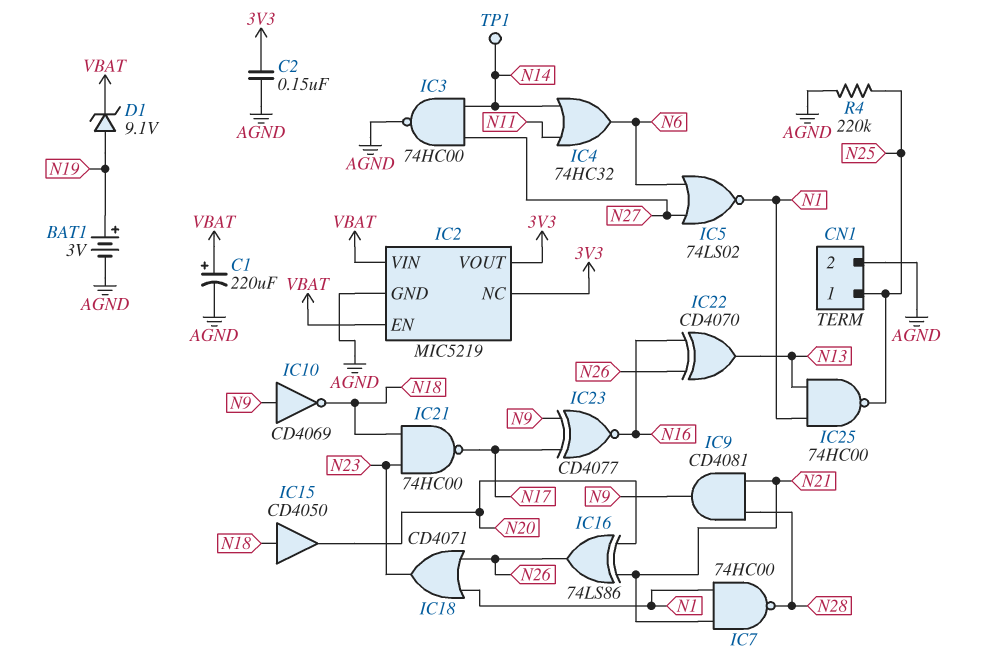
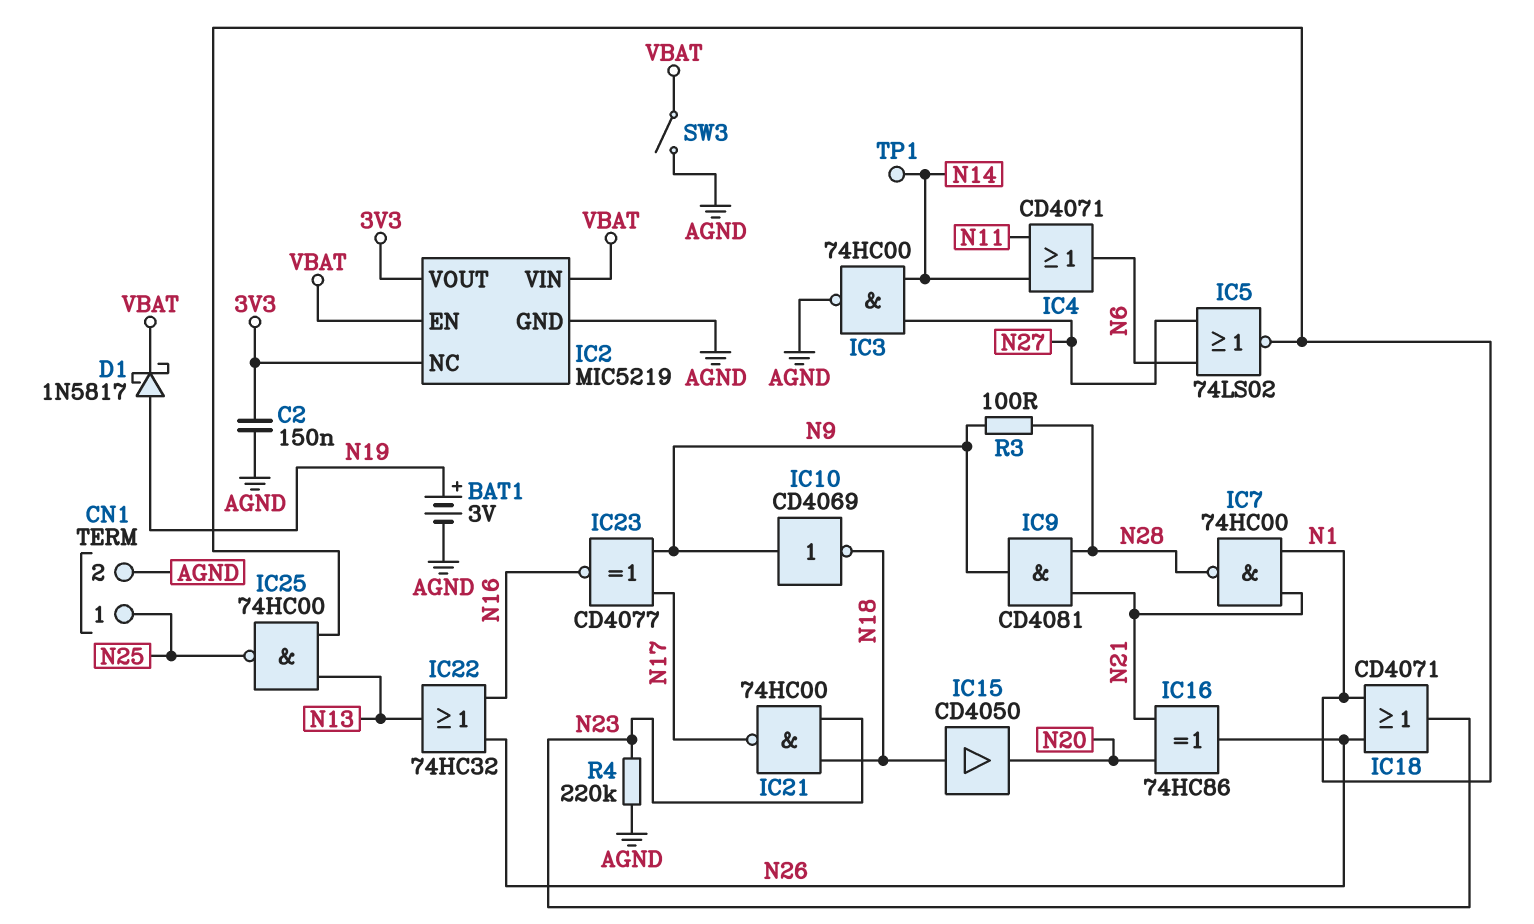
C1: 220uF (plus VBAT, minus AGND) -> none
D1: zener 9.1V (A N19, K VBAT) -> schottky 1N5817 (A N19, K VBAT)
IC4: OR 74HC32 (in N11, in N14, out N6) -> OR CD4071 (in N11, in N14, out N6)
IC16: XOR 74LS86 (in N20, in N21, out N26) -> XOR 74HC86 (in N20, in N21, out N26)
IC22: XOR CD4070 (in N16, in N26, out N13) -> OR 74HC32 (in N16, in N26, out N13)
R3: none -> 100 (N9, N28)
R4: 220k (AGND, N25) -> 220k (AGND, N23)
SW3: none -> switch (AGND, VBAT)

